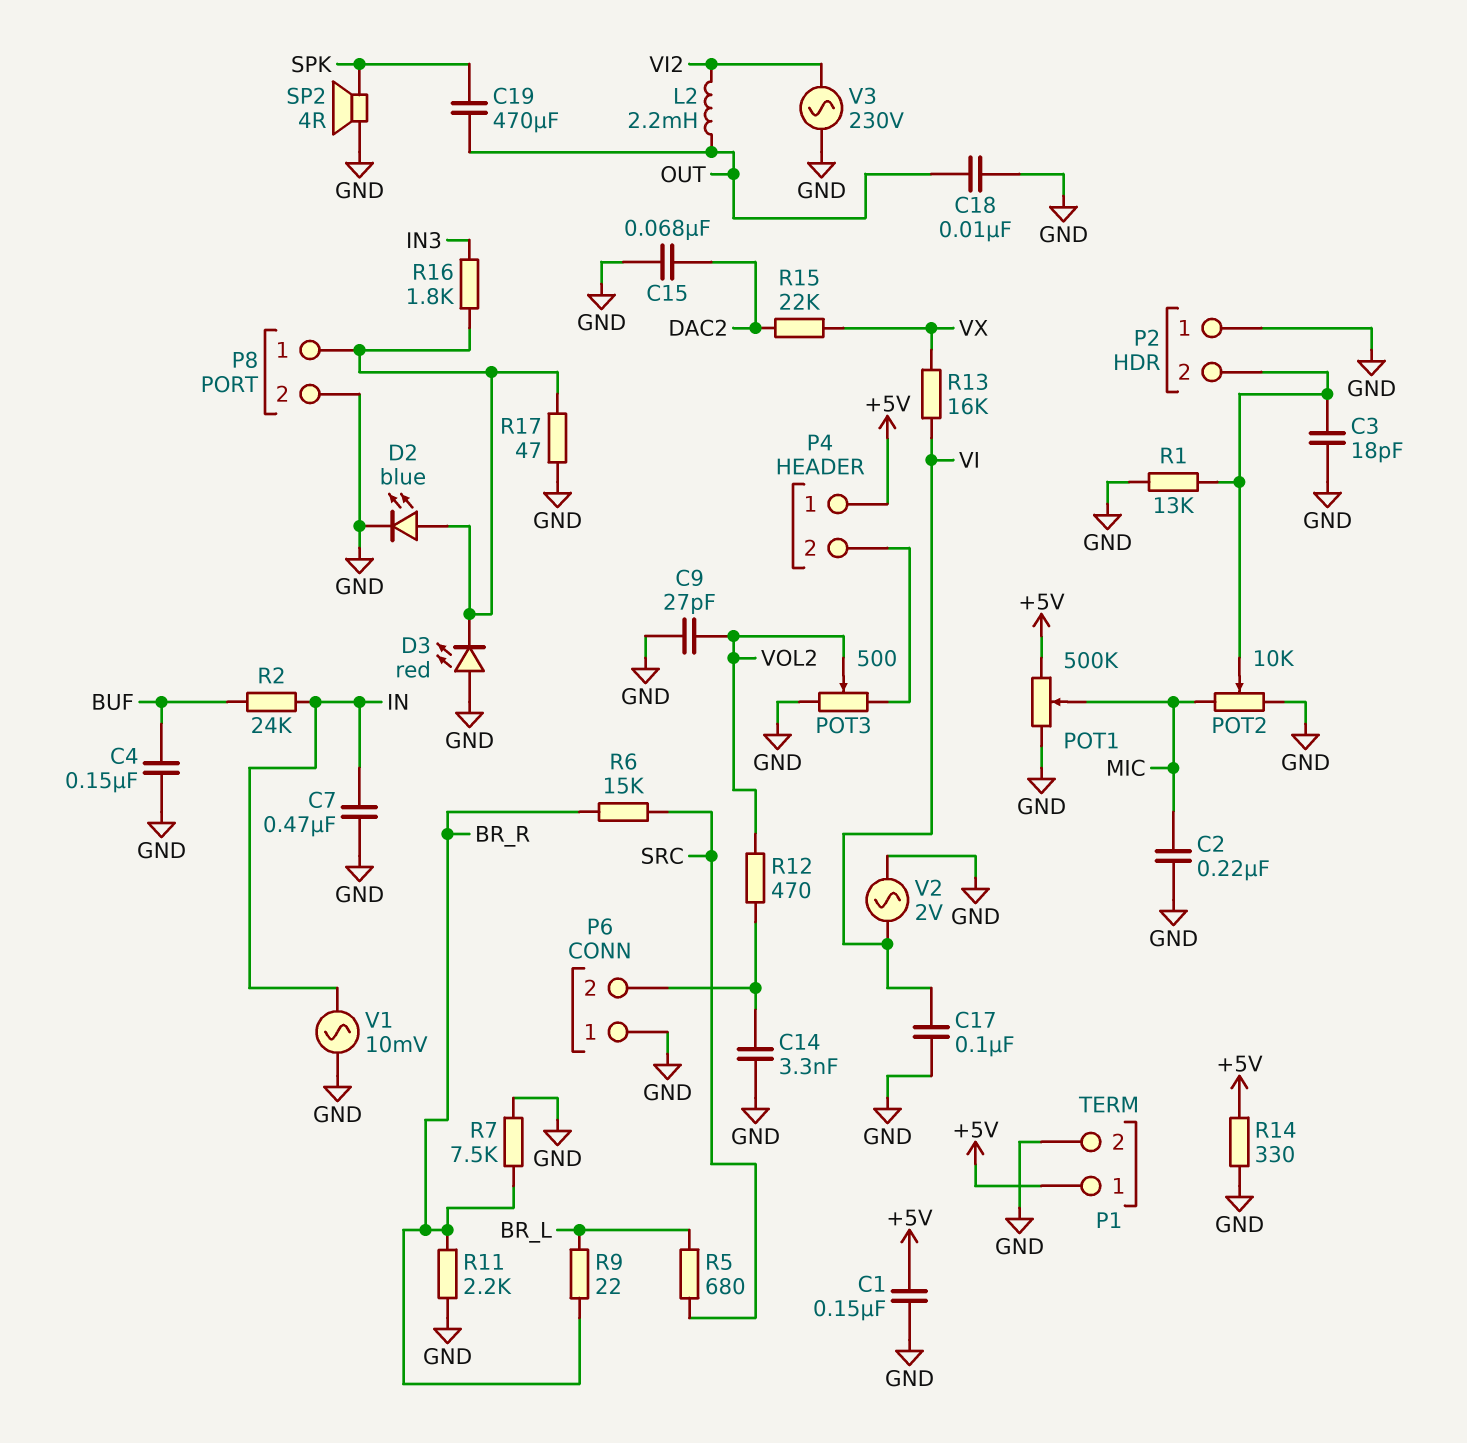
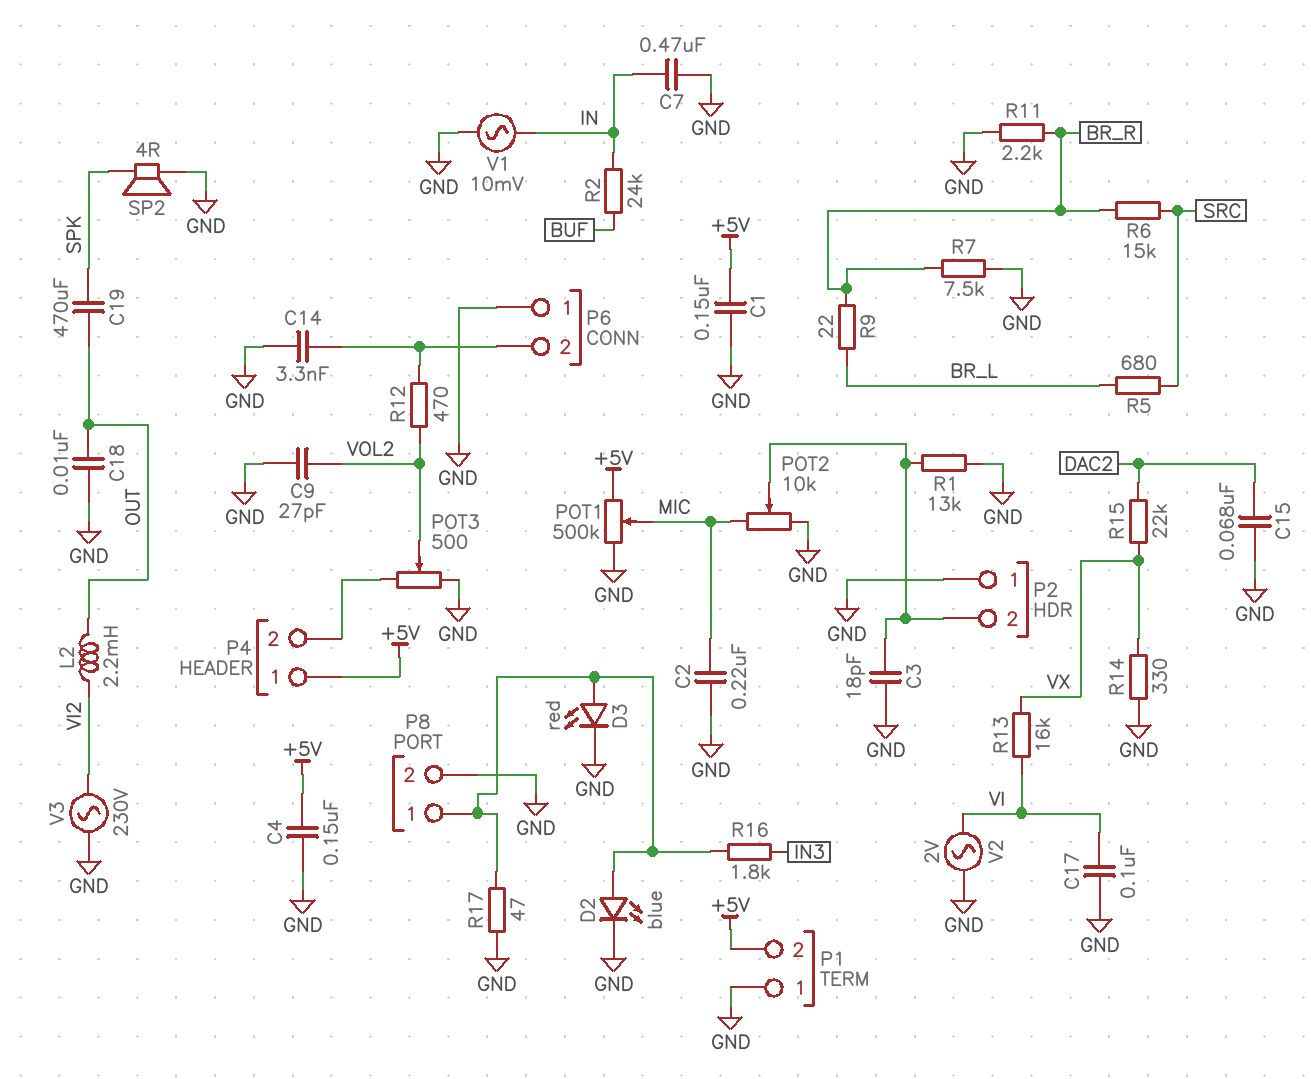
C4: 150nF (BUF, GND) -> 150nF (+5V, GND)
D3: LED red (A GND, K P8/1) -> LED red (A P8/1, K GND)
P1 pin 1: +5V -> GND
P1 pin 2: GND -> +5V
R14: 330 (+5V, GND) -> 330 (GND, VX)

